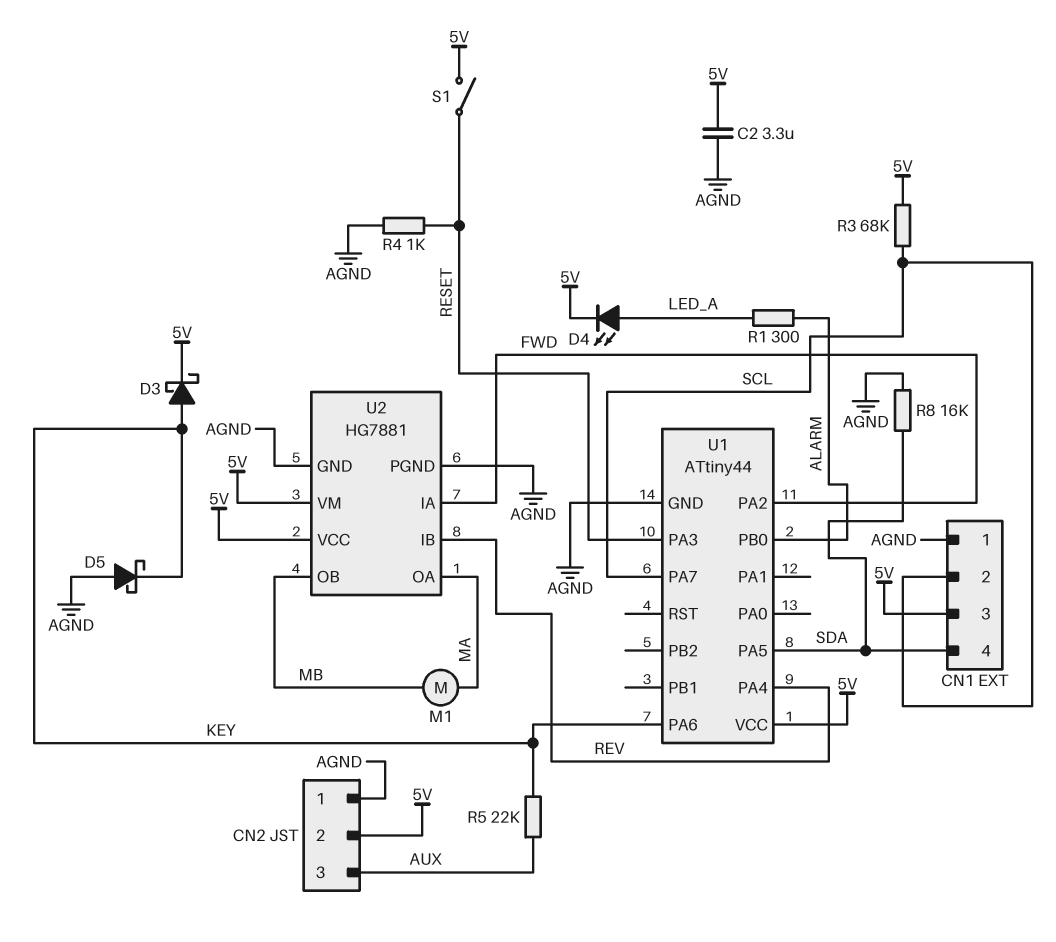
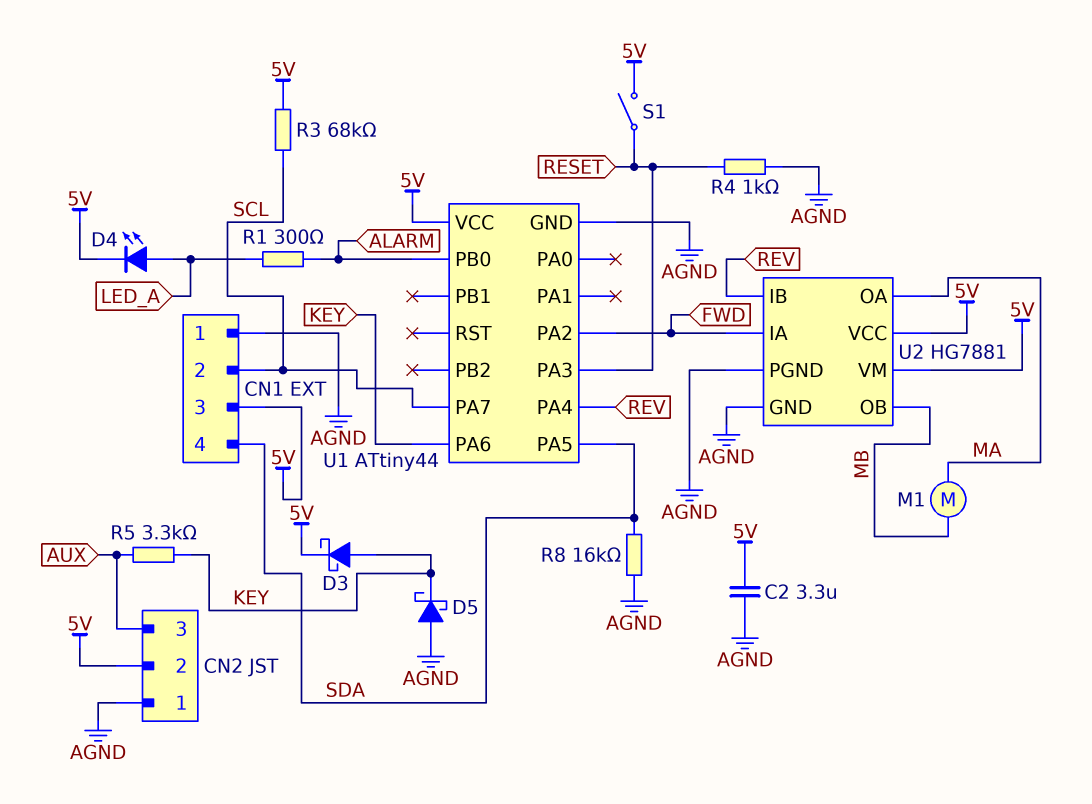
R5: 22k (AUX, KEY) -> 3.3k (AUX, KEY)

